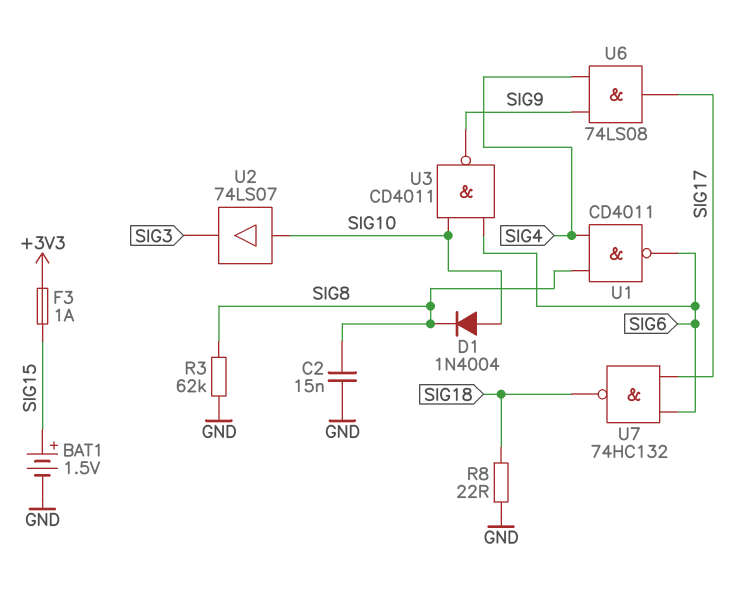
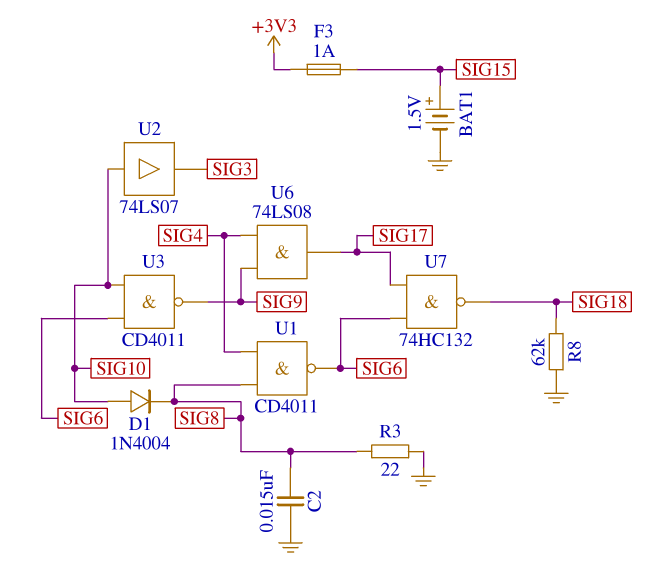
R3: 62k (GND, SIG8) -> 22 (GND, SIG8)
R8: 22 (GND, SIG18) -> 62k (GND, SIG18)

